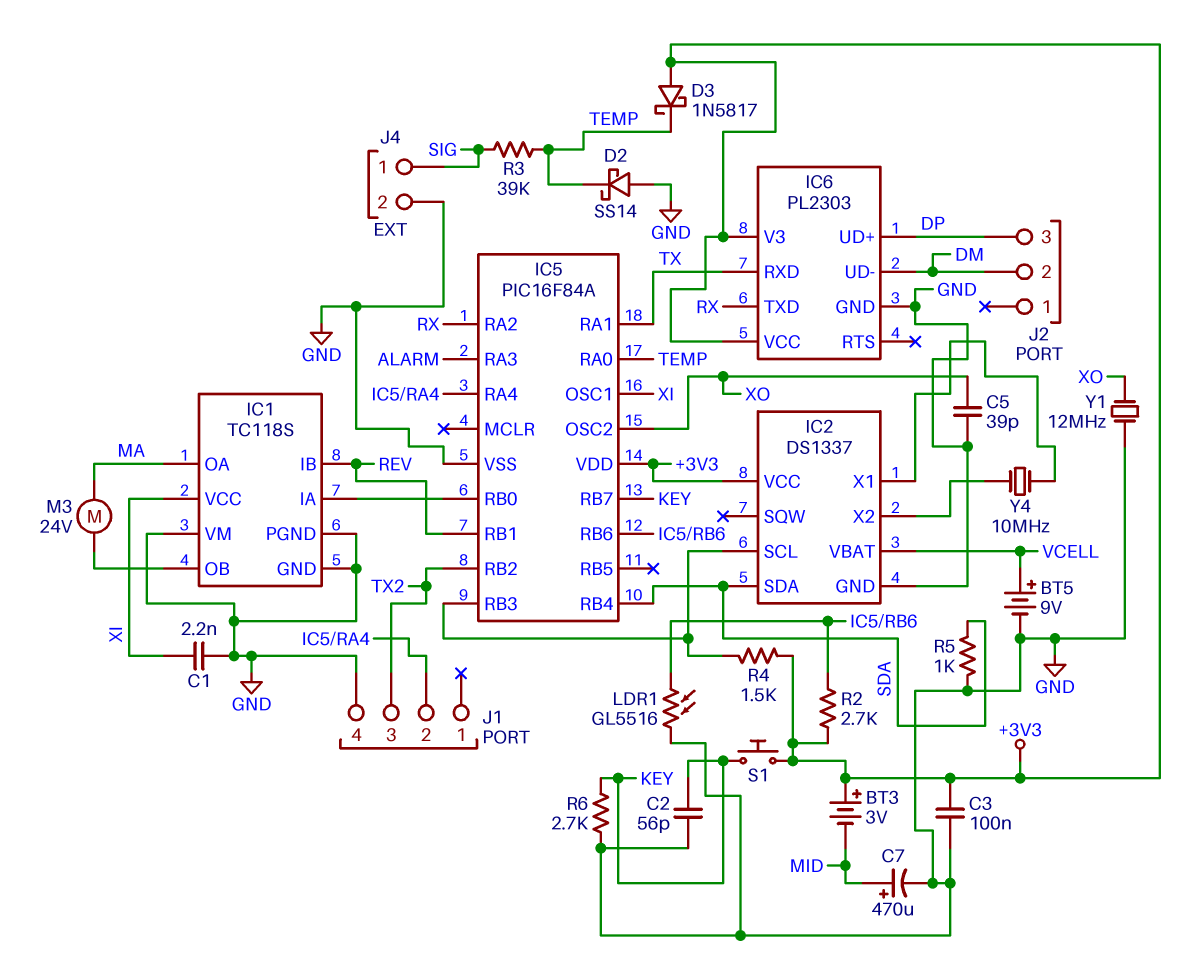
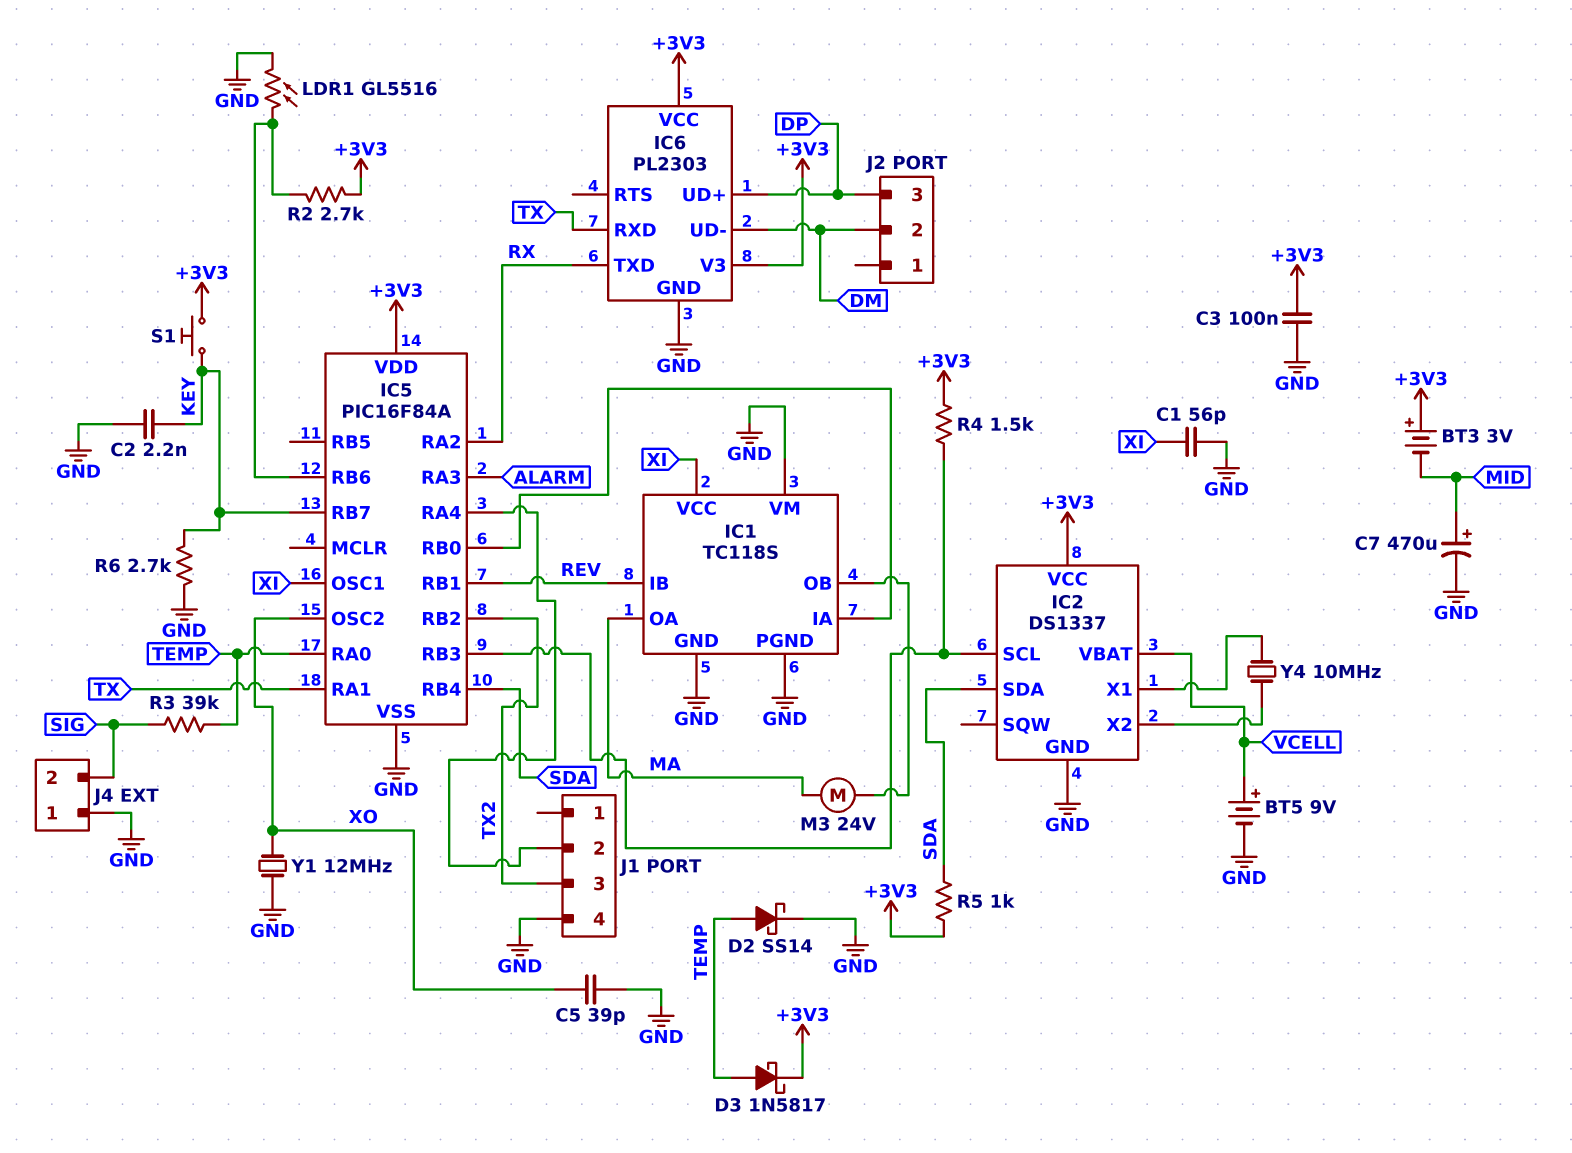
C1: 2.2nF (GND, XI) -> 56pF (GND, XI)
C2: 56pF (GND, KEY) -> 2.2nF (GND, KEY)
D2: schottky SS14 (A GND, K TEMP) -> schottky SS14 (A TEMP, K GND)
D3: schottky 1N5817 (A +3V3, K TEMP) -> schottky 1N5817 (A TEMP, K +3V3)
J4 pin 1: SIG -> GND
J4 pin 2: GND -> SIG
R5: 1k (GND, SDA) -> 1k (+3V3, SDA)

